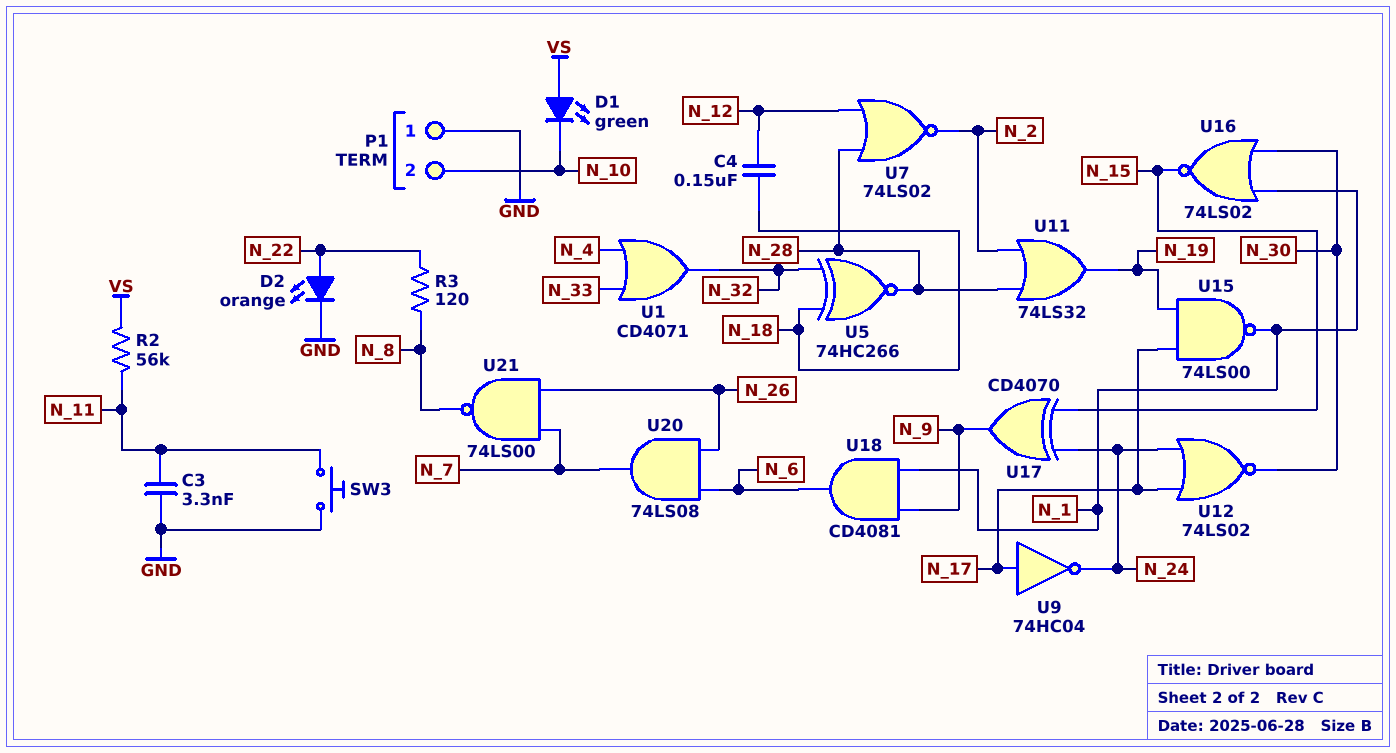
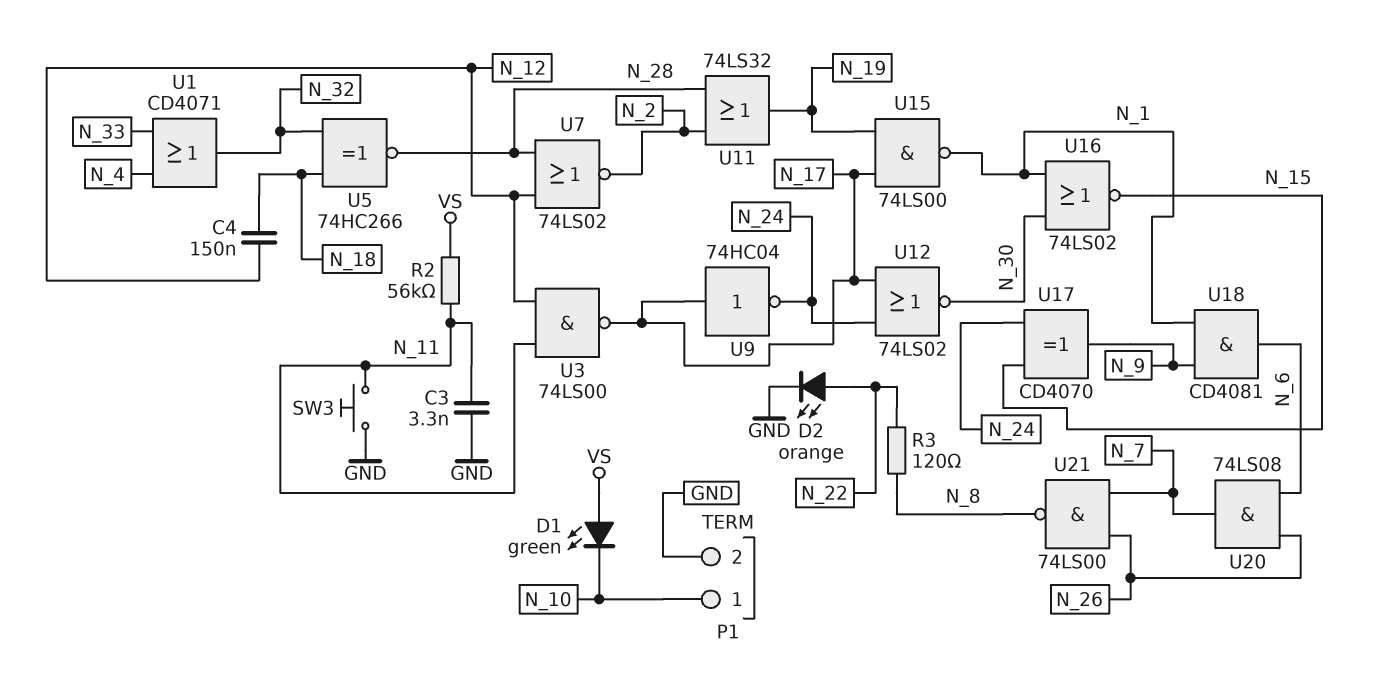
P1 pin 1: GND -> N_10
P1 pin 2: N_10 -> GND
U3: none -> NAND 74LS00 (in N_11, in N_12, out N_17)

